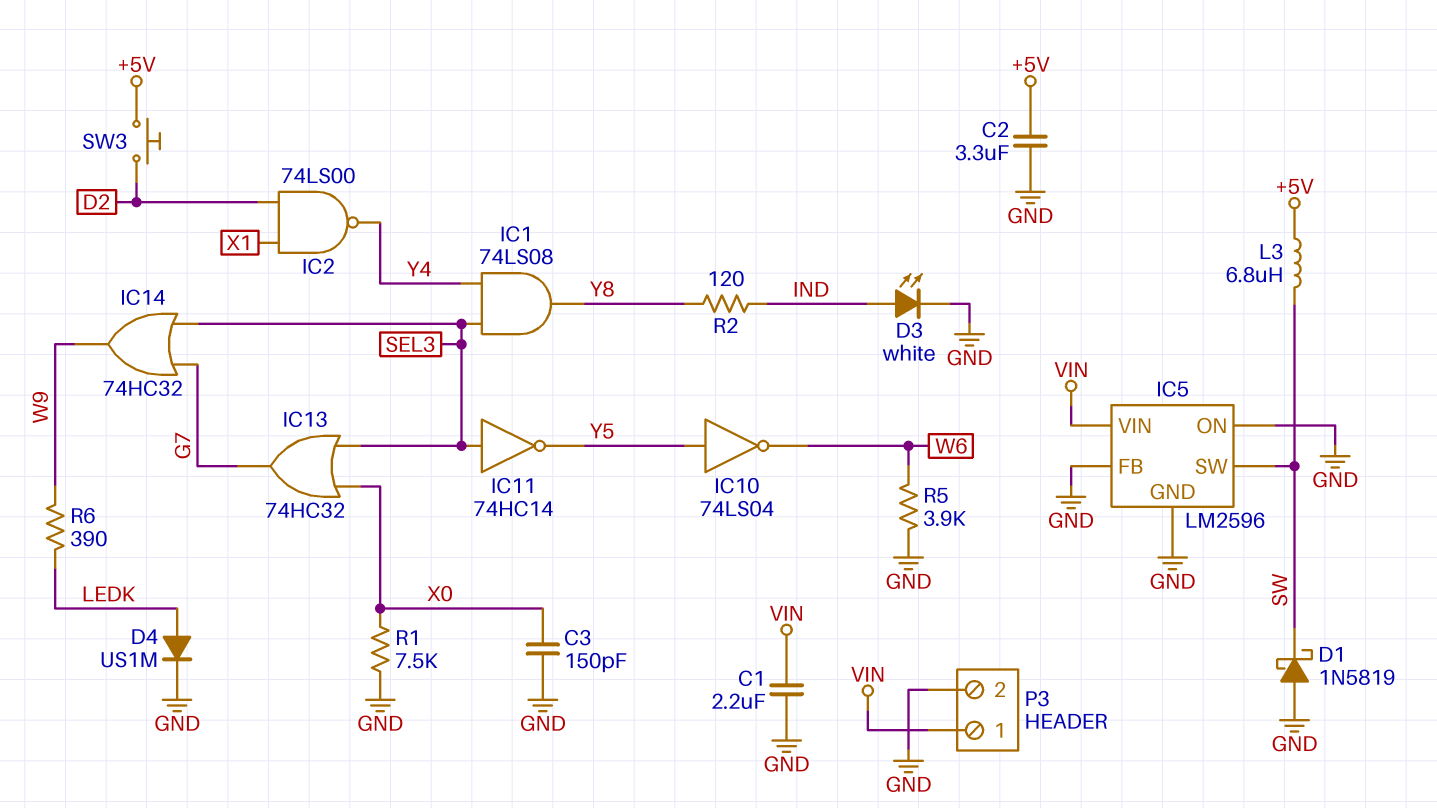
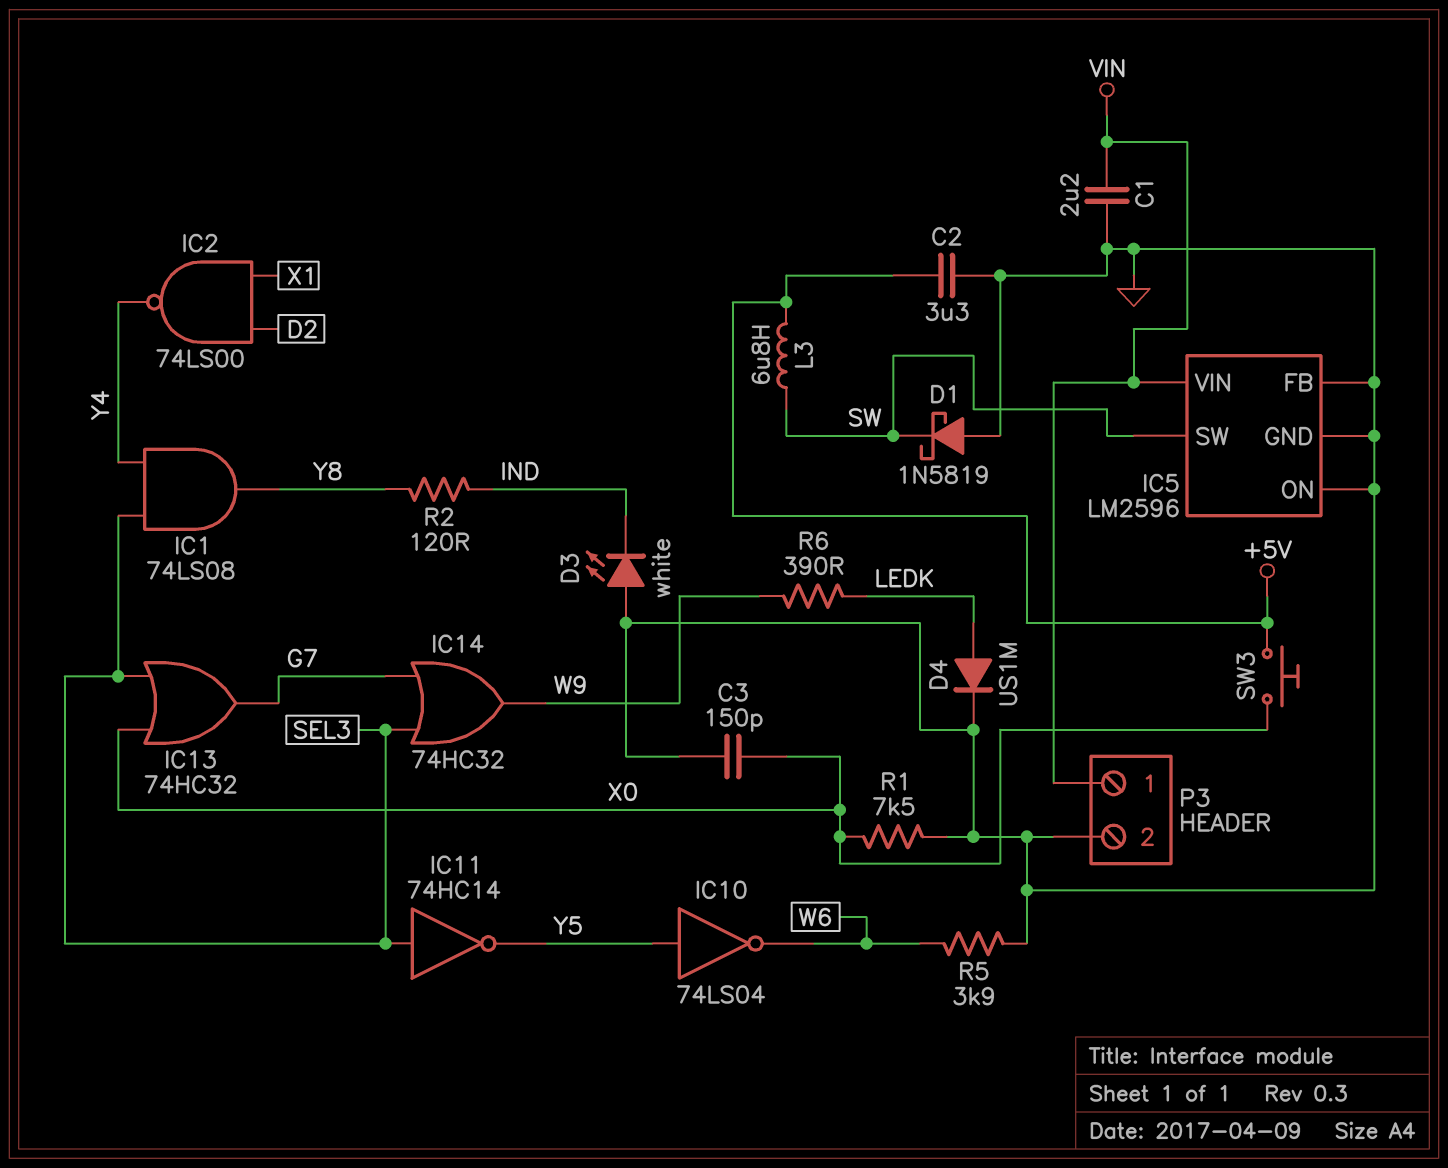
D3: LED white (A IND, K GND) -> LED white (A GND, K IND)
SW3: button (+5V, D2) -> button (+5V, X0)

